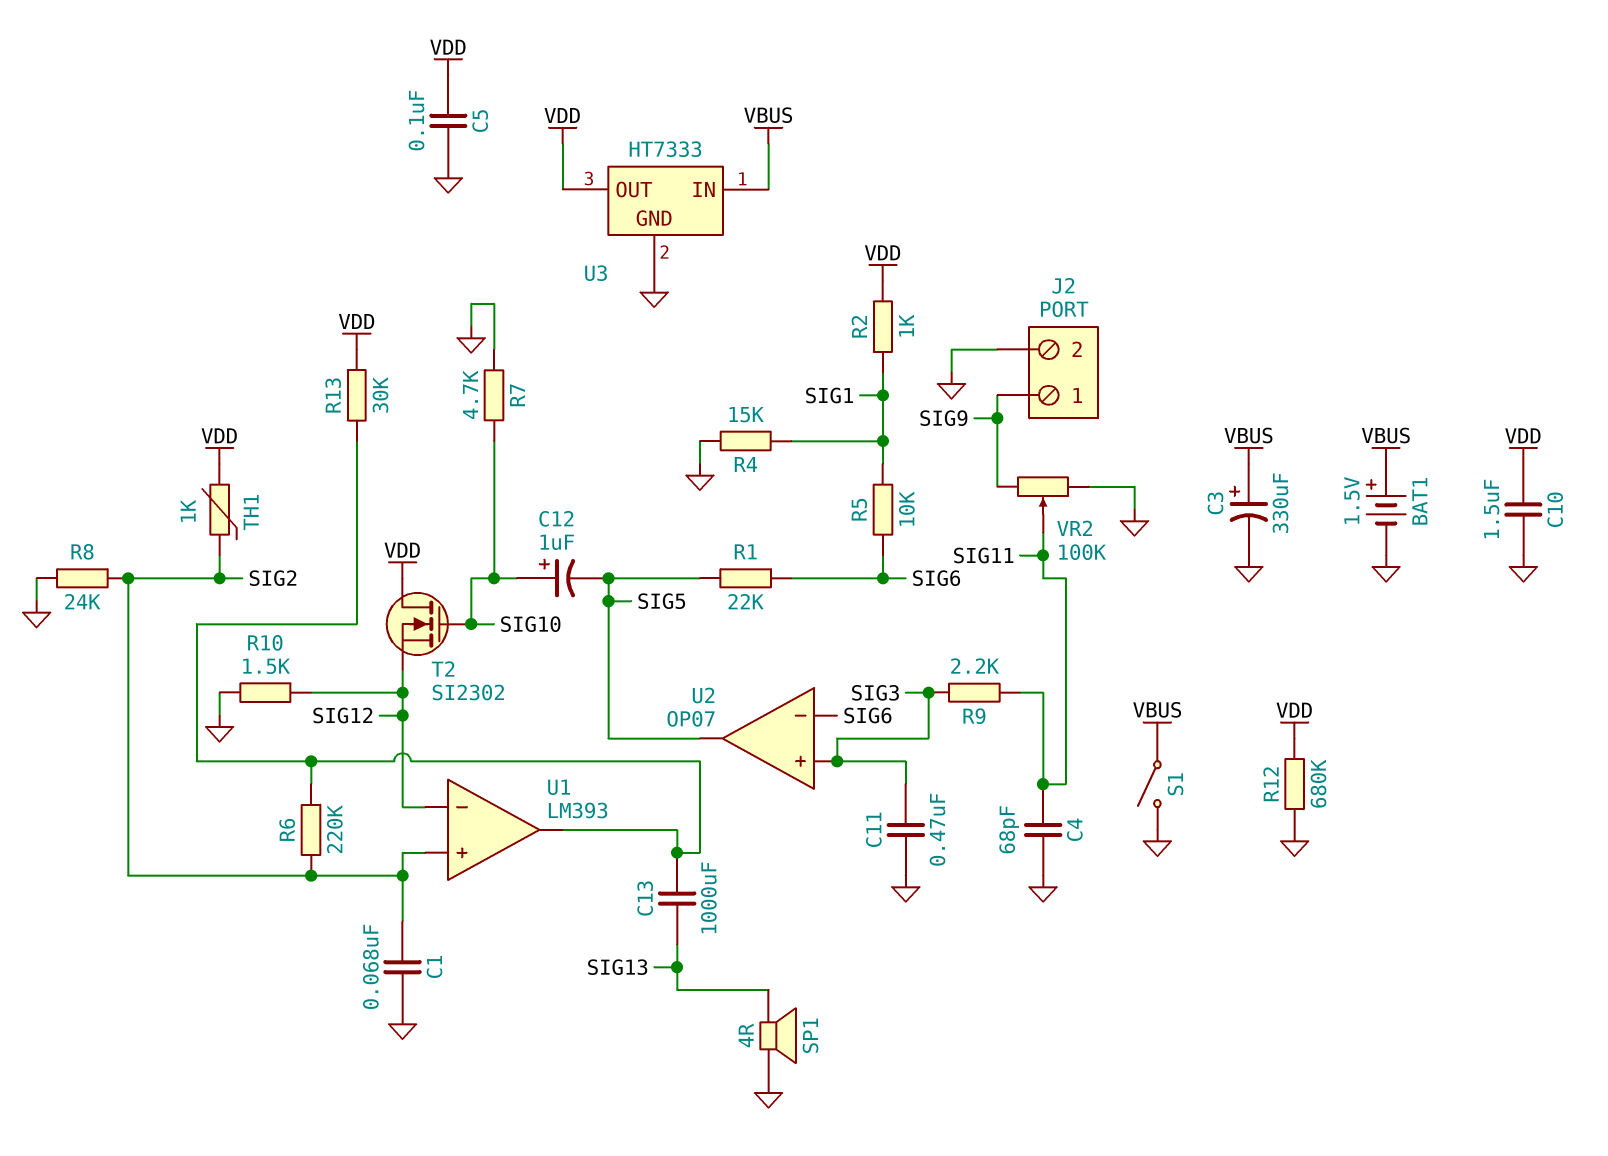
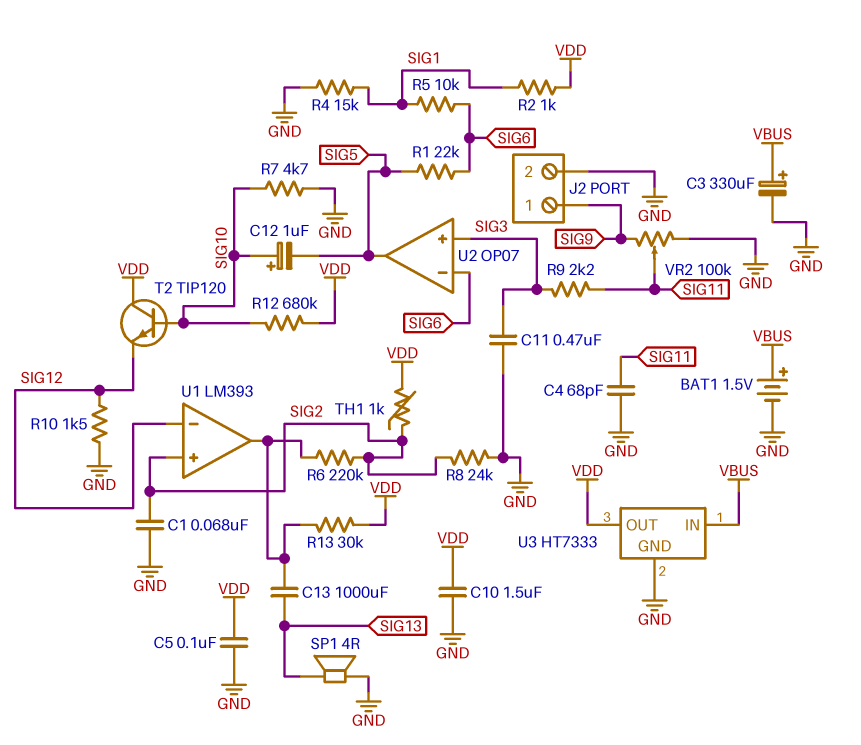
R12: 680k (GND, VDD) -> 680k (SIG10, VDD)
S1: switch (GND, VBUS) -> none
T2: NMOS SI2302 (G SIG10, D VDD, S SIG12) -> NPN TIP120 (B SIG10, C VDD, E SIG12)

